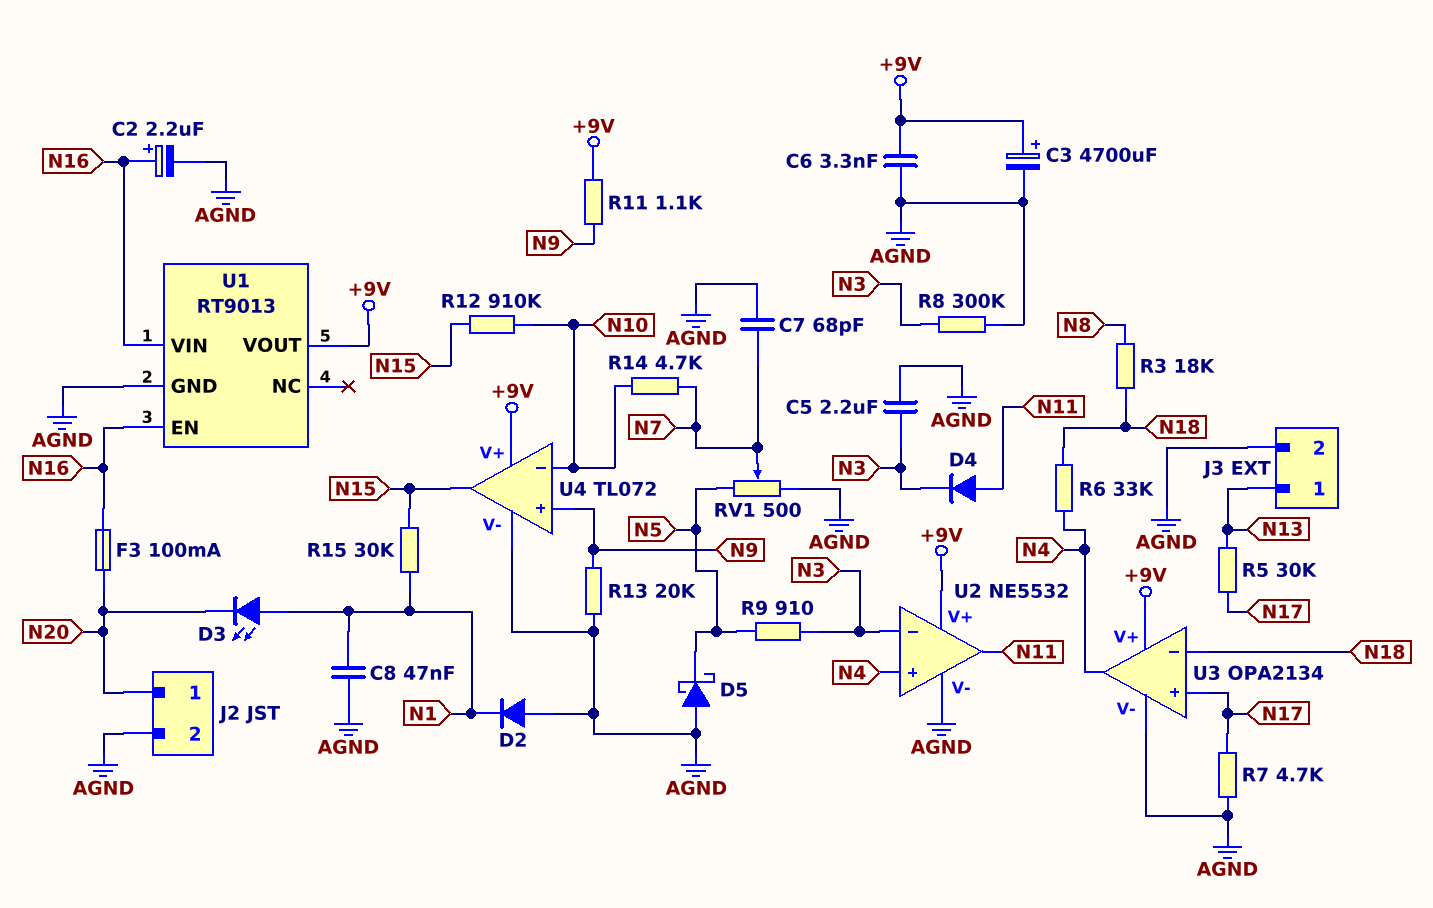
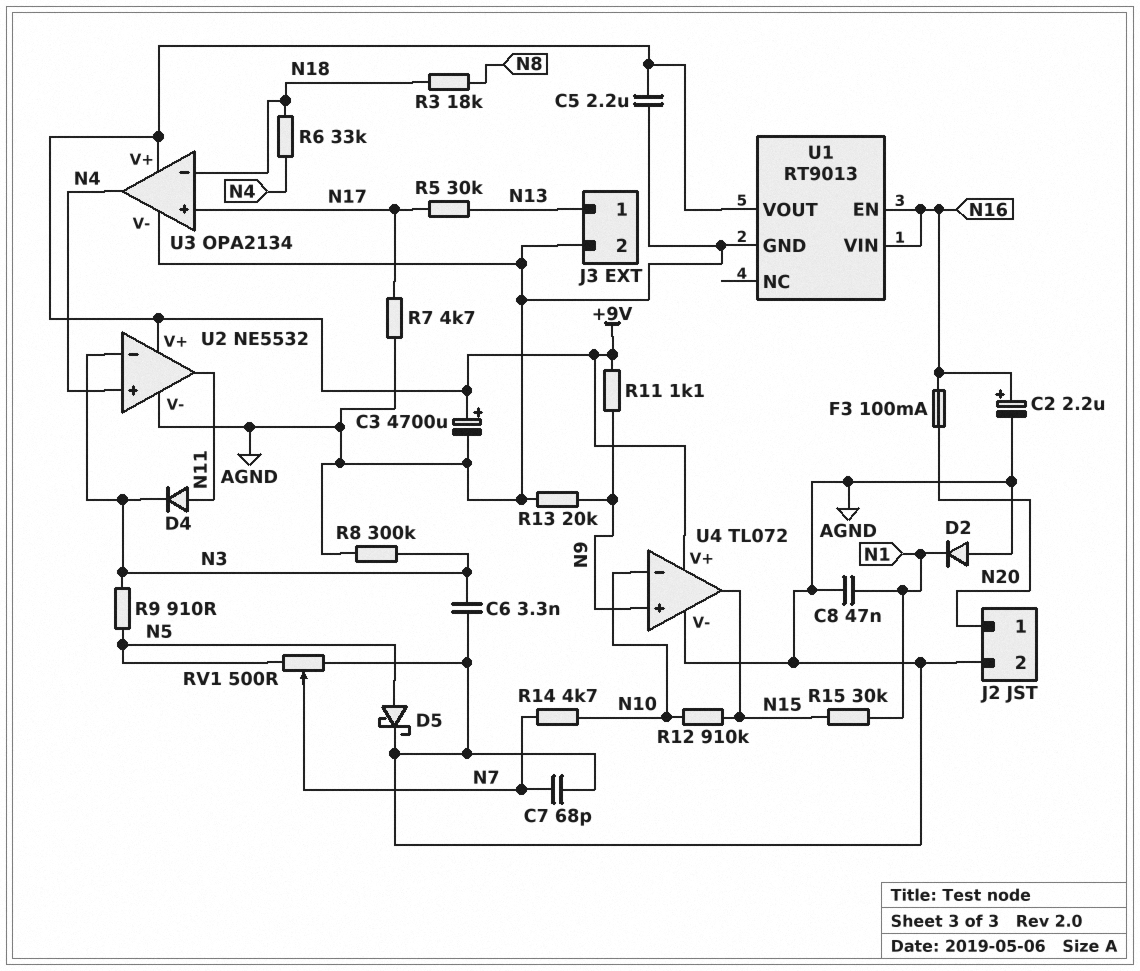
C5: 2.2uF (AGND, N3) -> 2.2uF (+9V, AGND)
C6: 3.3nF (+9V, AGND) -> 3.3nF (AGND, N3)
D3: LED (A N1, K N20) -> none
D5: schottky (A AGND, K N5) -> schottky (A N5, K AGND)

